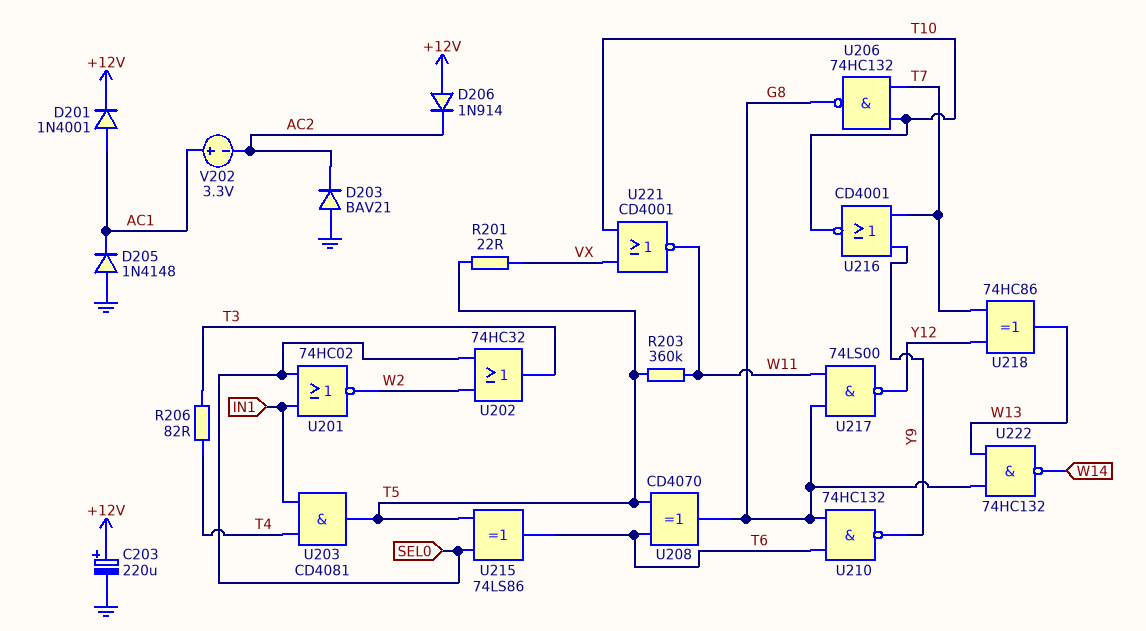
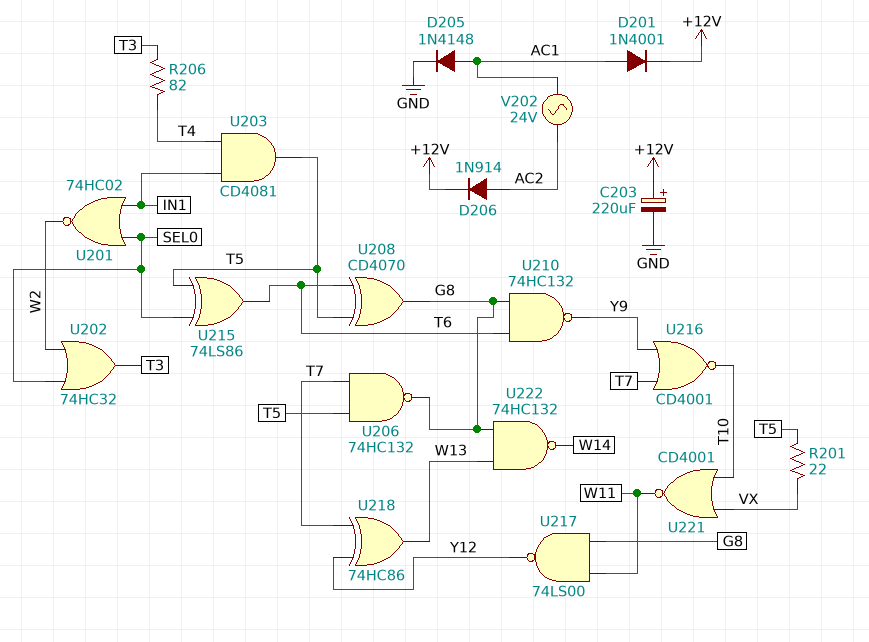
D203: diode BAV21 (A GND, K AC2) -> none
D205: diode 1N4148 (A GND, K AC1) -> diode 1N4148 (A AC1, K GND)
D206: diode 1N914 (A +12V, K AC2) -> diode 1N914 (A AC2, K +12V)
R203: 360k (T5, W11) -> none
U206: NAND 74HC132 (in T7, in T10, out G8) -> NAND 74HC132 (in T5, in T7, out G8)
V202: 3.3V (plus AC1, minus AC2) -> AC 24V (AC1, AC2)

